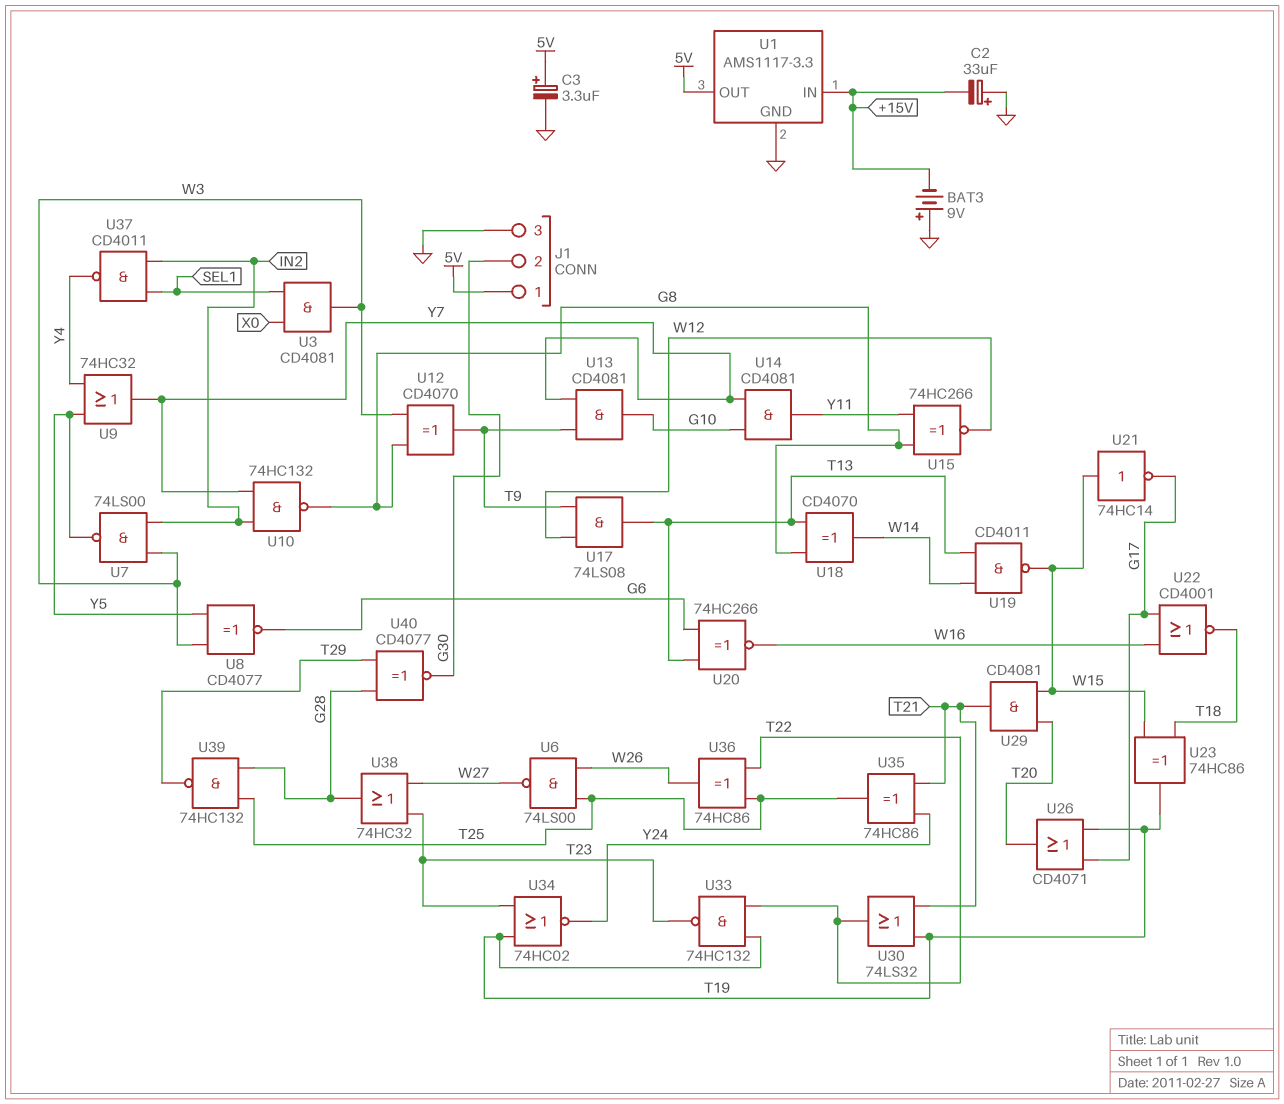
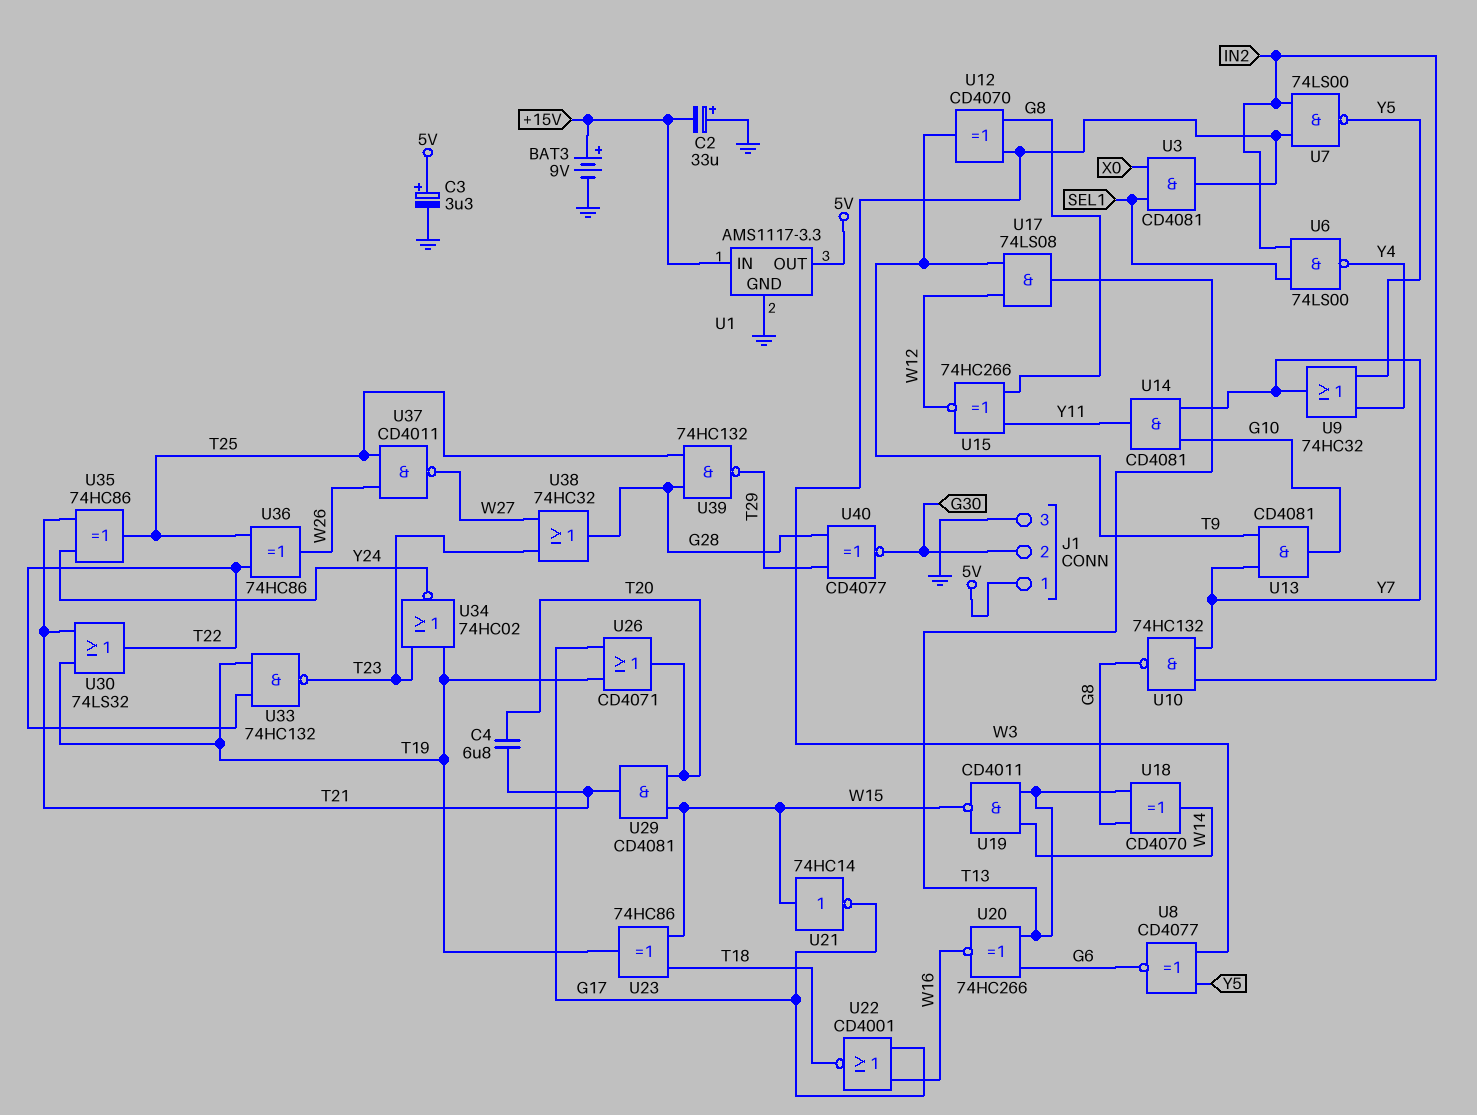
BAT3: 9V (plus GND, minus +15V) -> 9V (plus +15V, minus GND)
C4: none -> 6.8uF (T20, T21)
U6: NAND 74LS00 (in T25, in W26, out W27) -> NAND 74LS00 (in IN2, in SEL1, out Y4)
U37: NAND CD4011 (in IN2, in SEL1, out Y4) -> NAND CD4011 (in T25, in W26, out W27)

